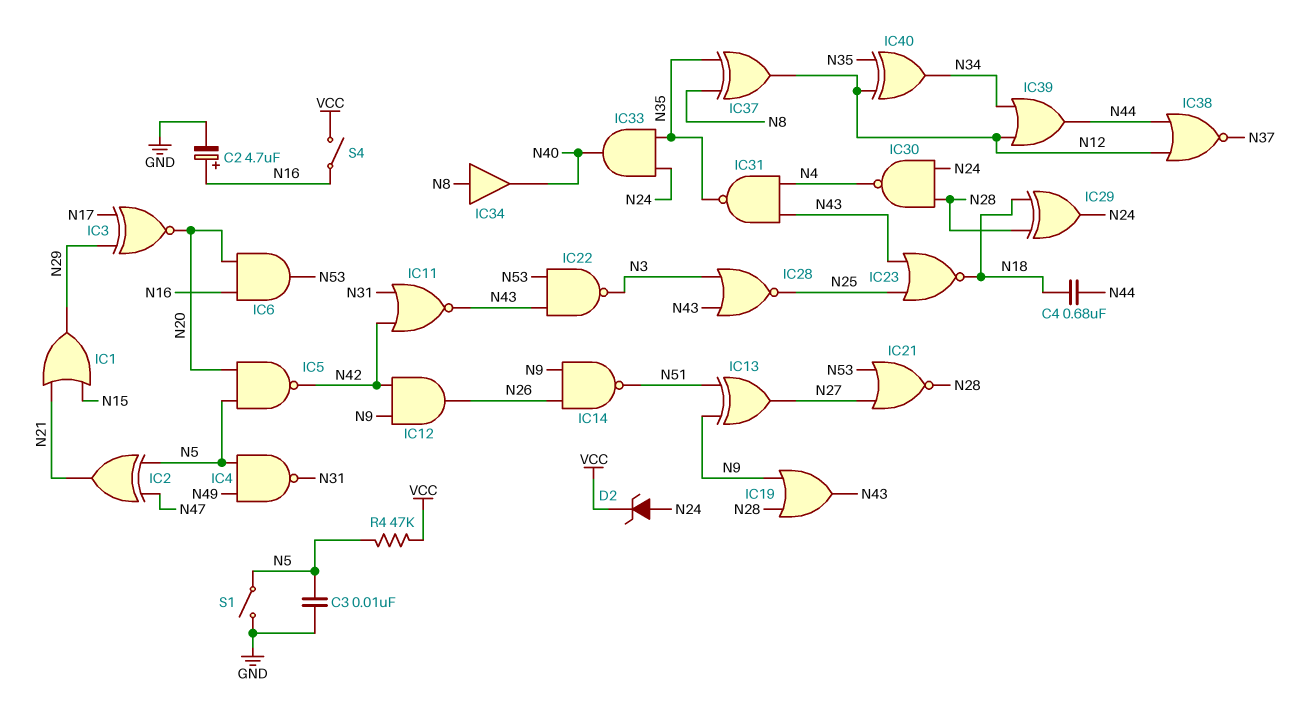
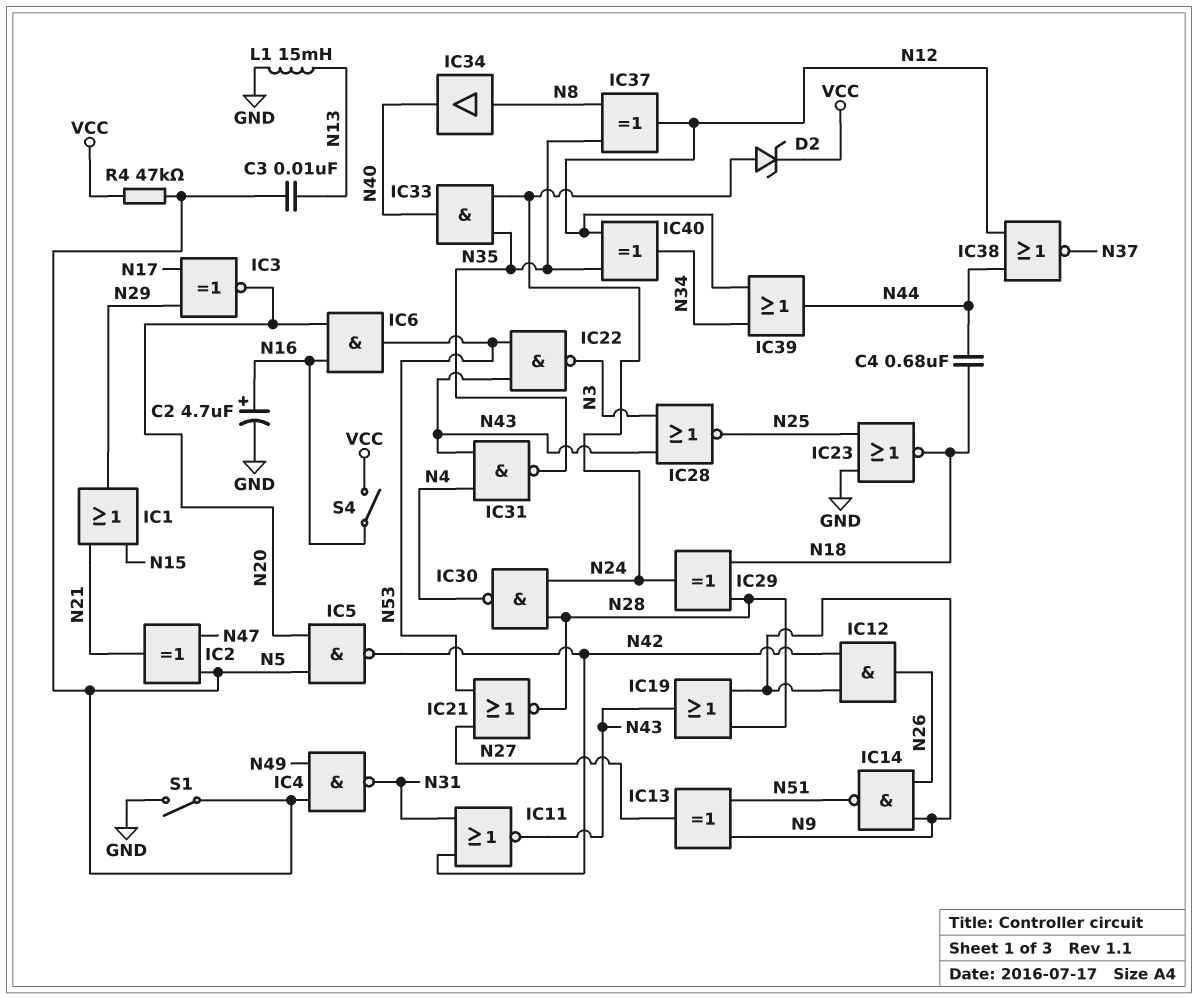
C3: 10nF (GND, N5) -> 10nF (N5, N13)
IC23: NOR (in N25, in N43, out N18) -> NOR (in GND, in N25, out N18)
L1: none -> 15mH (GND, N13)

